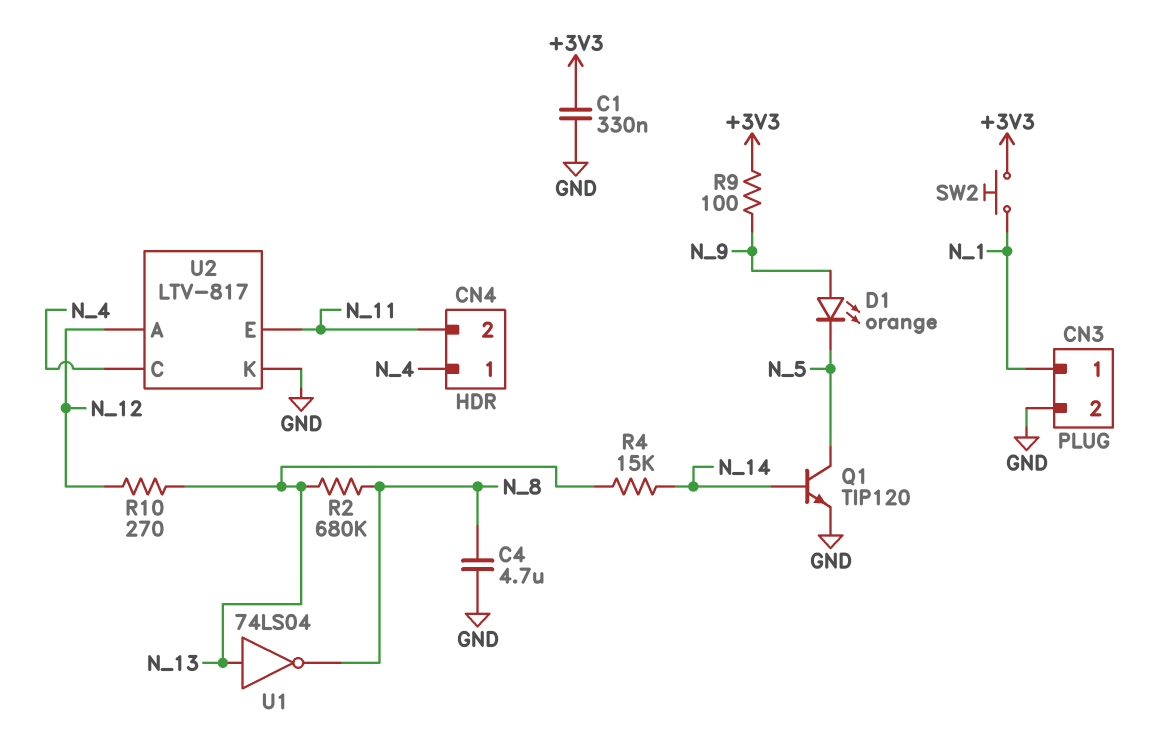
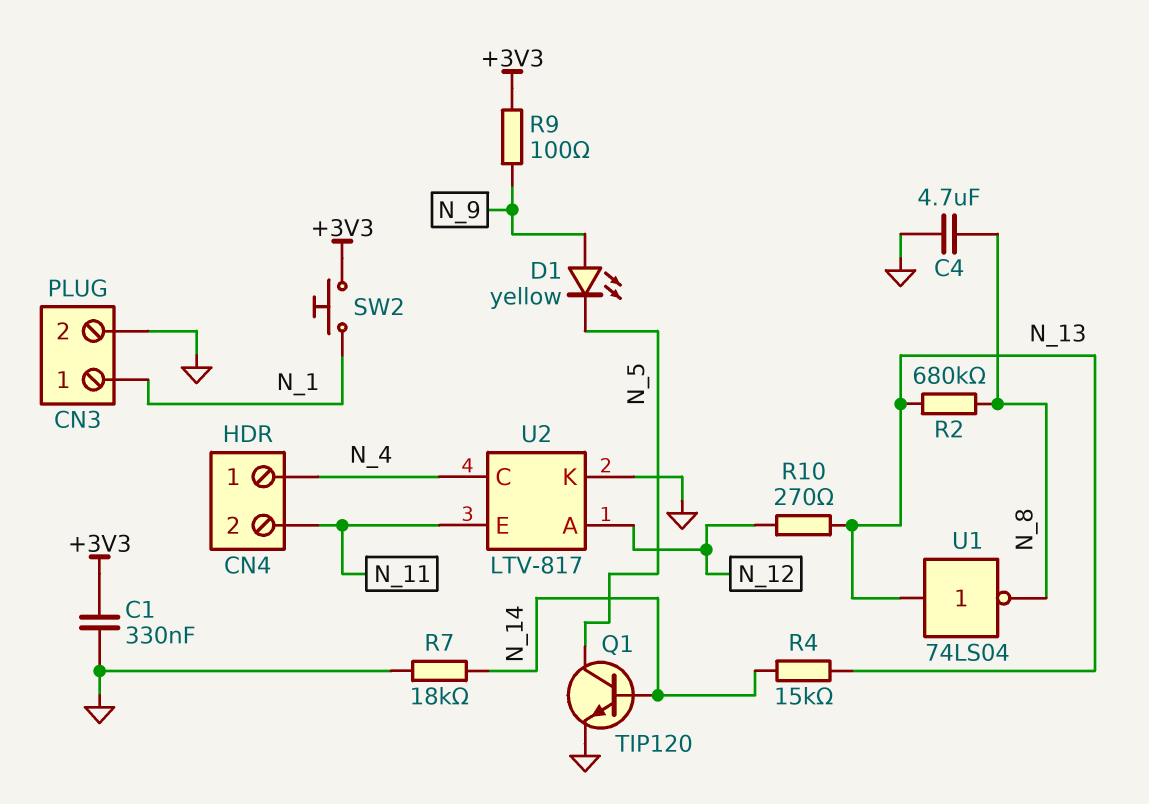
D1: LED orange (A N_9, K N_5) -> LED yellow (A N_9, K N_5)
R7: none -> 18k (GND, N_14)

